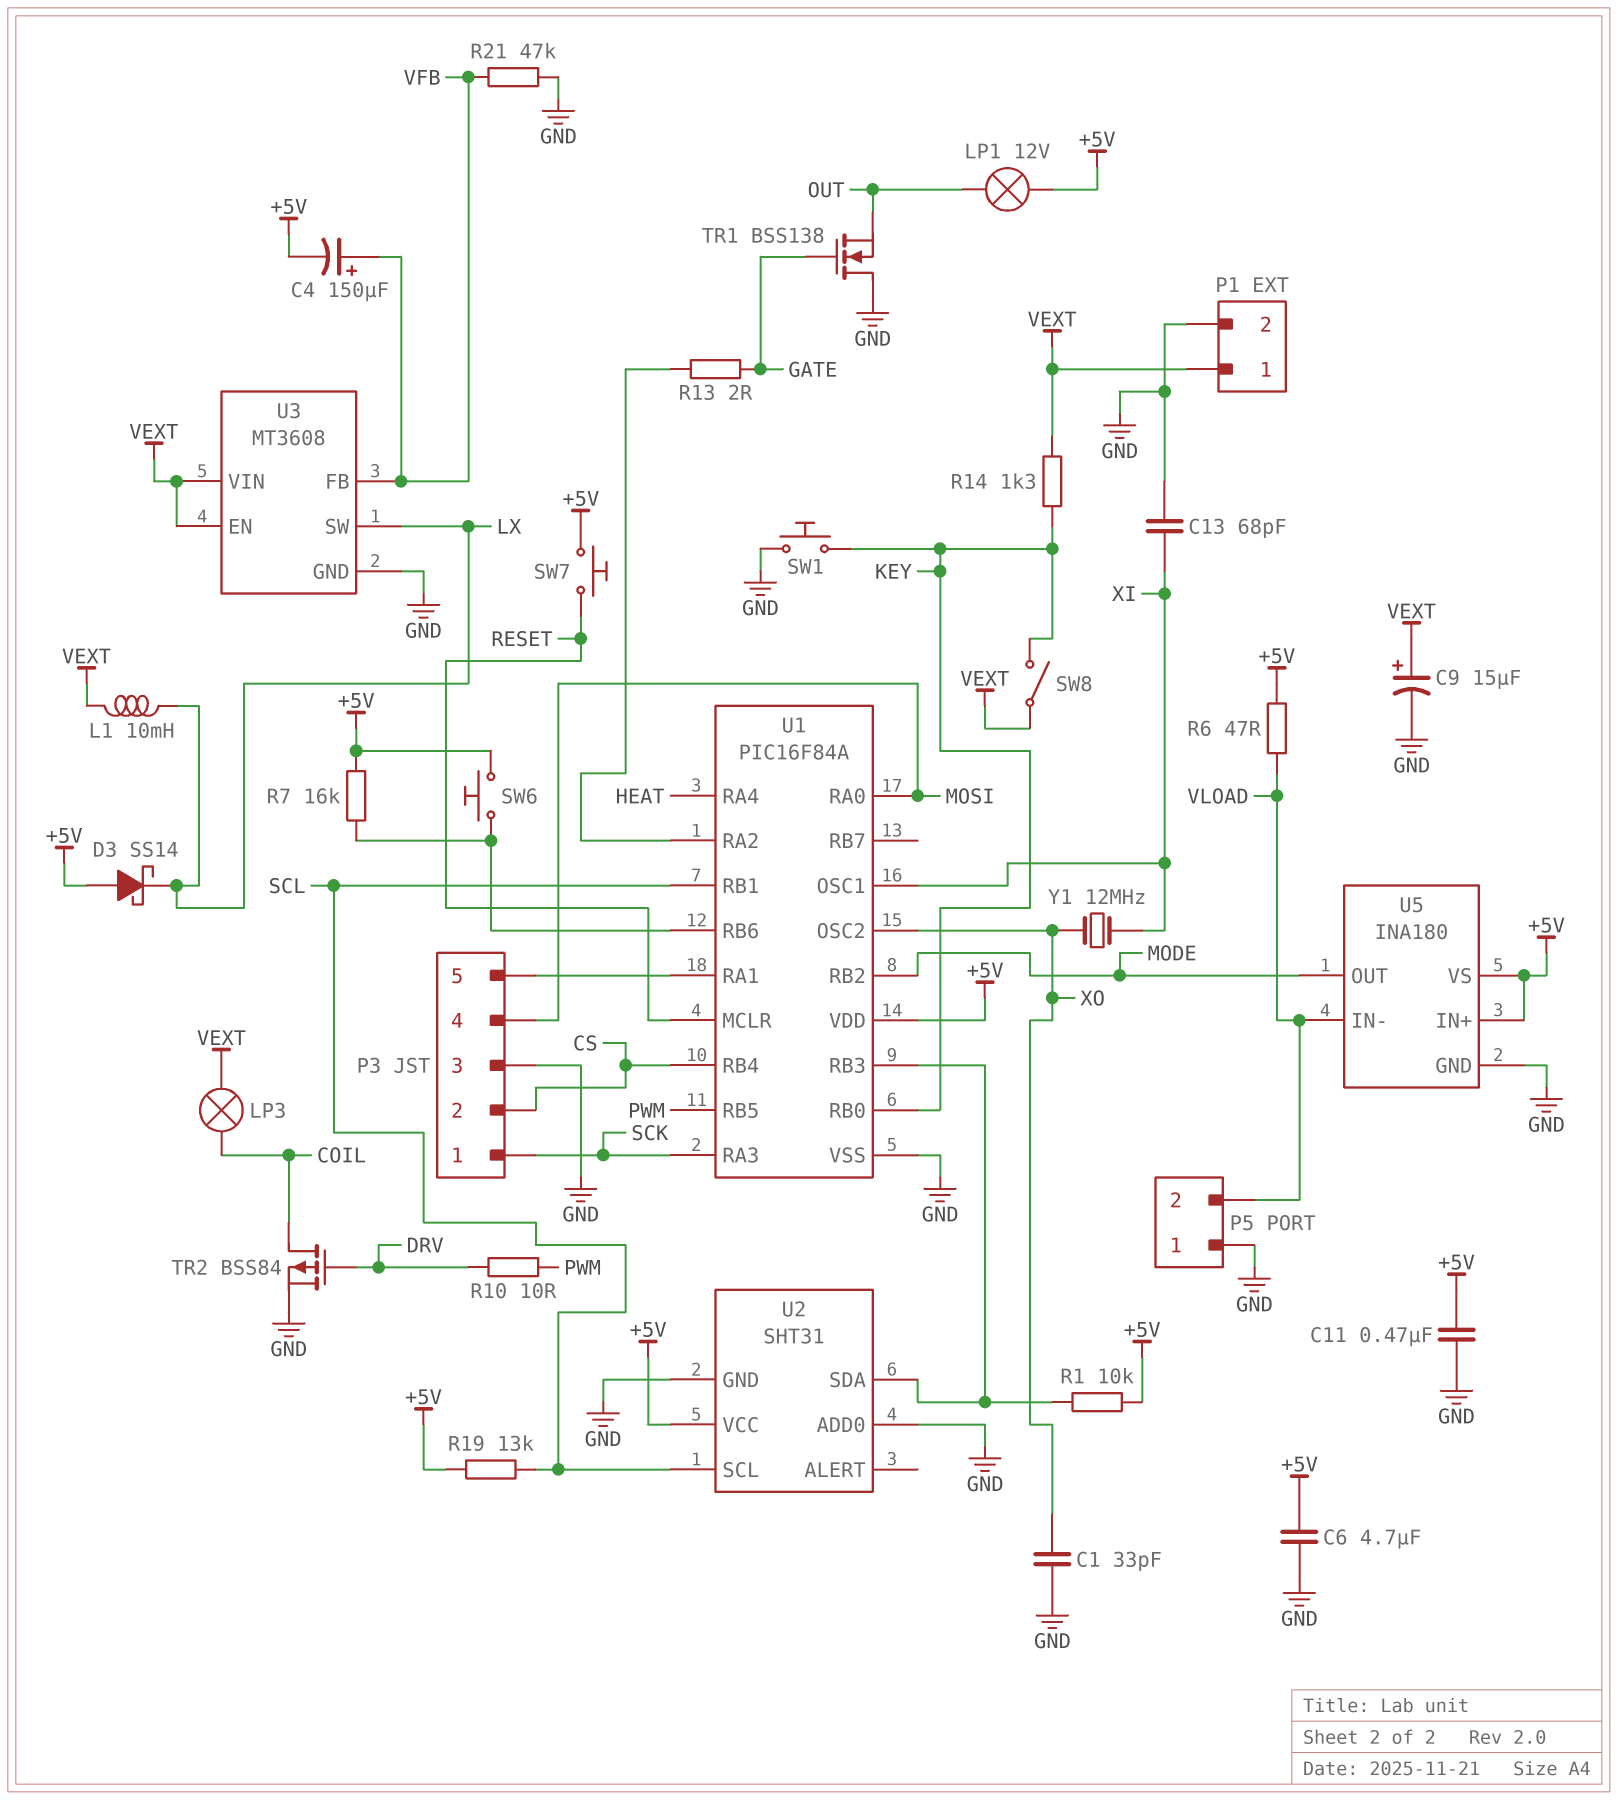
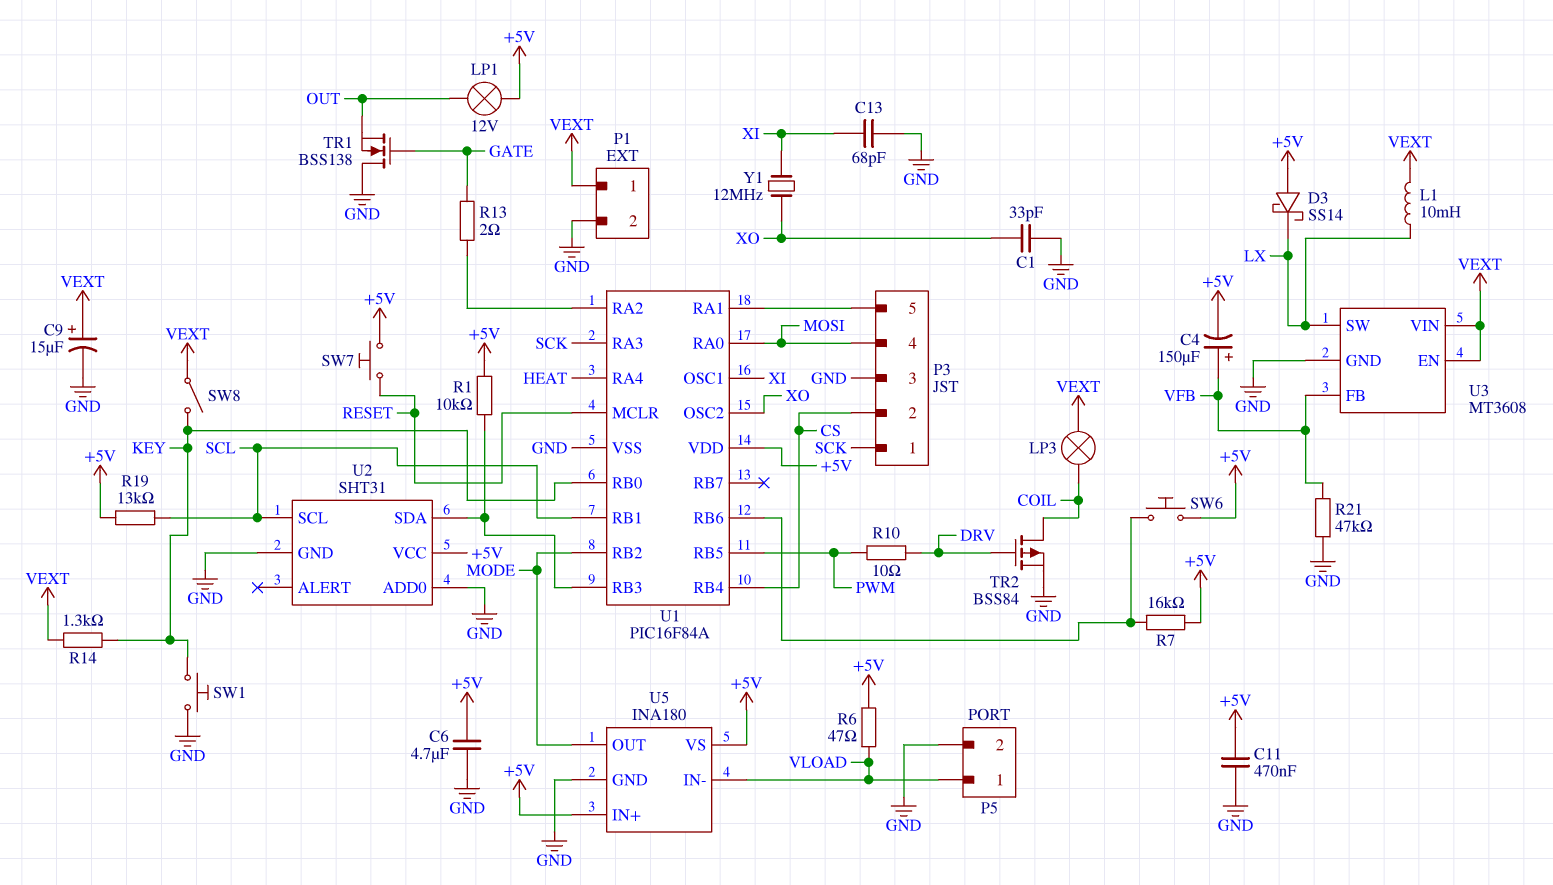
P5 pin 1: GND -> VLOAD
P5 pin 2: VLOAD -> GND

